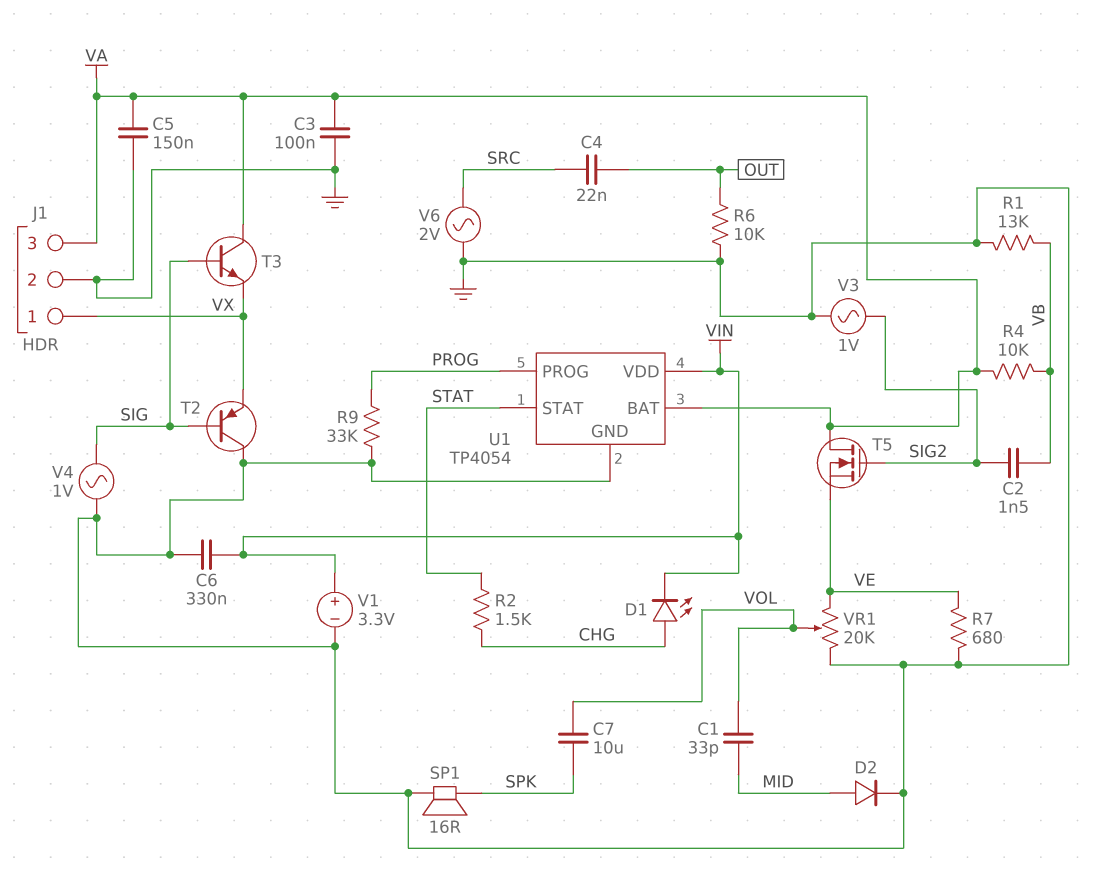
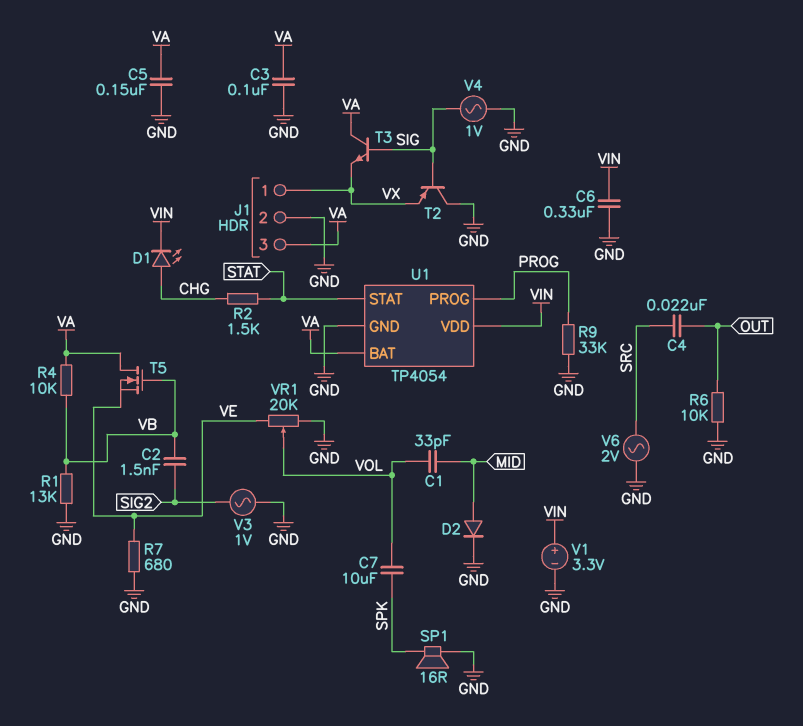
T5: NMOS (G SIG2, D VA, S VE) -> NMOS (G VB, D VA, S VE)

